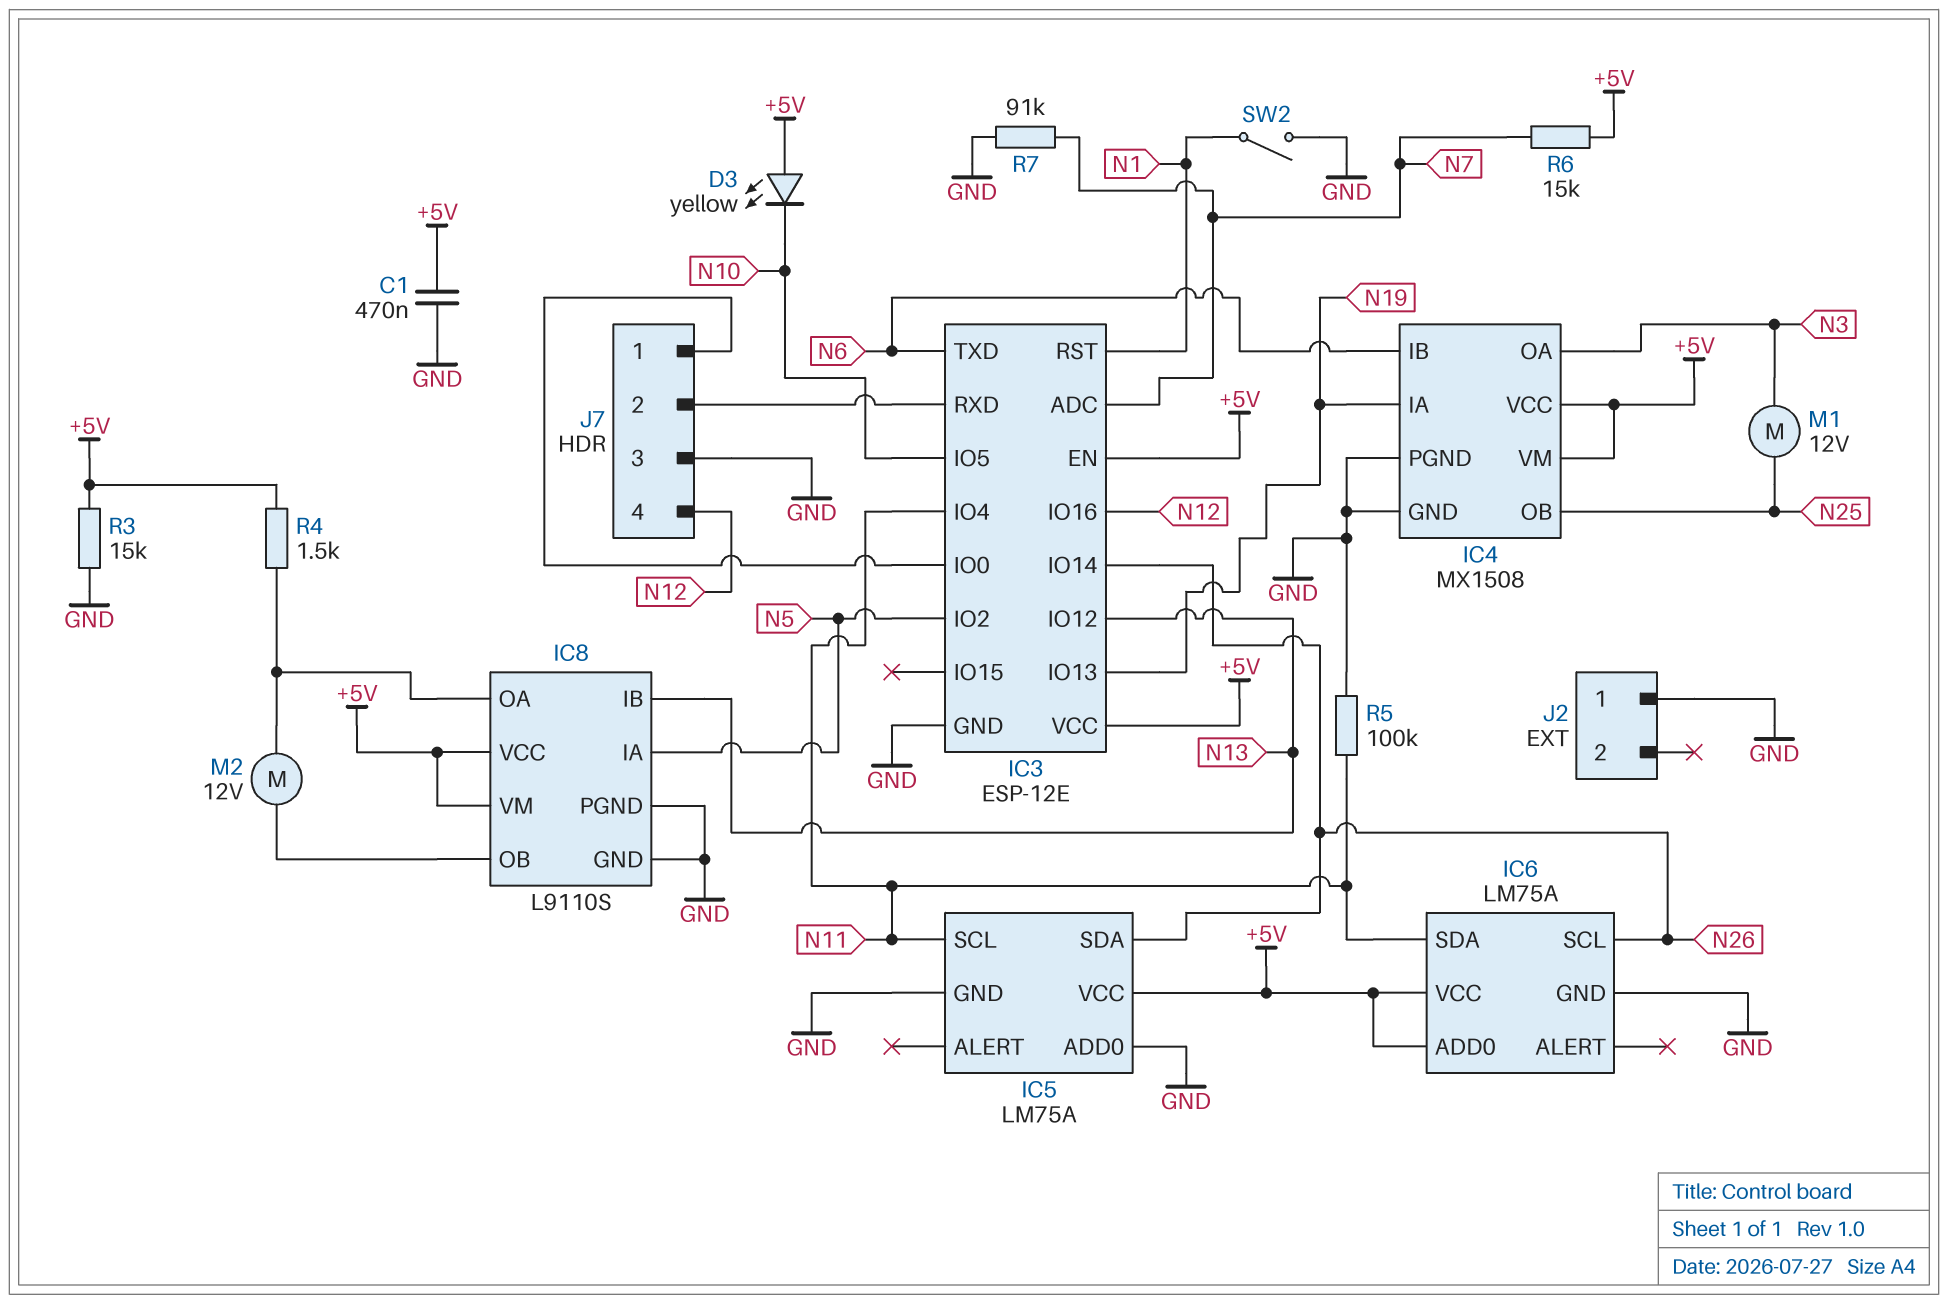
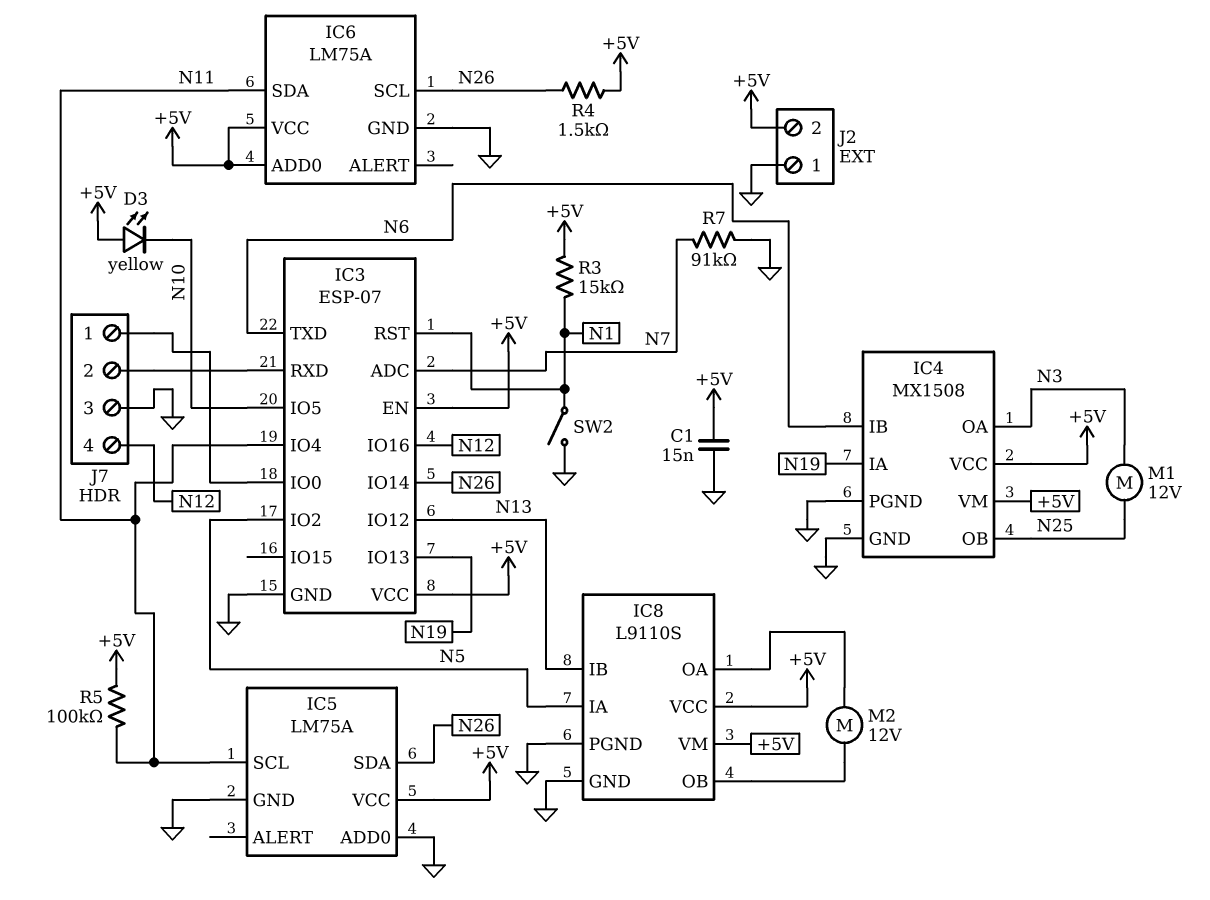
C1: 470nF (+5V, GND) -> 15nF (+5V, GND)
IC3: ESP-12E -> ESP-07
J2 pin 2: none -> +5V
R3: 15k (+5V, GND) -> 15k (+5V, N1)
R4: 1.5k (+5V, IC8/OA) -> 1.5k (+5V, N26)
R5: 100k (GND, N11) -> 100k (+5V, N11)
R6: 15k (+5V, N7) -> none

